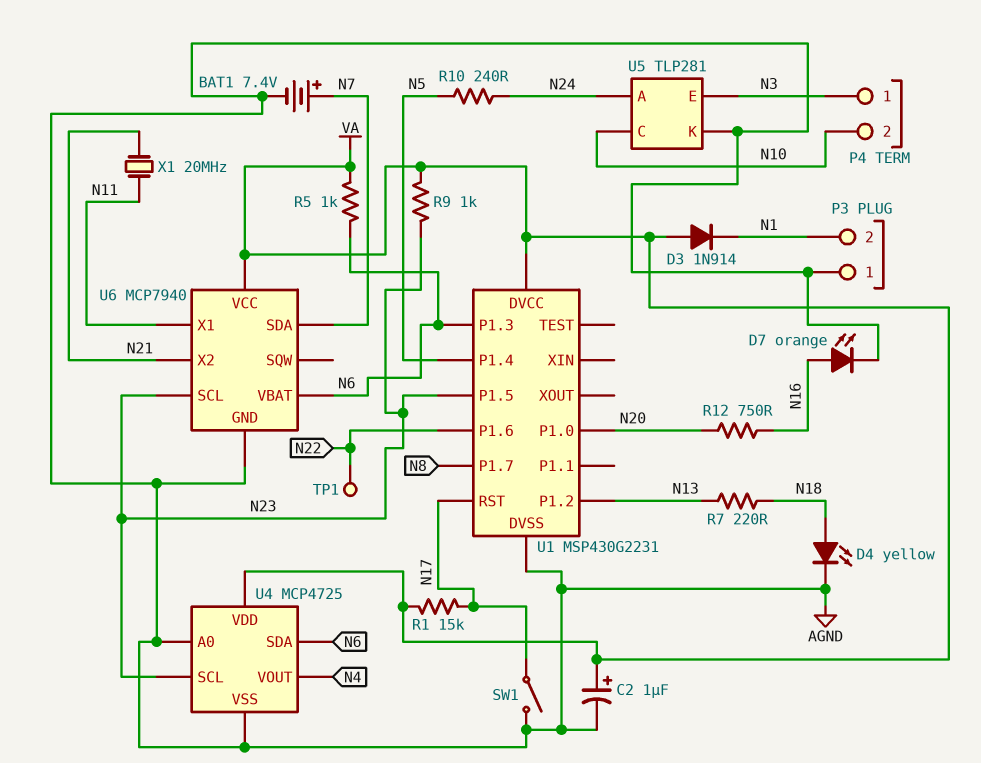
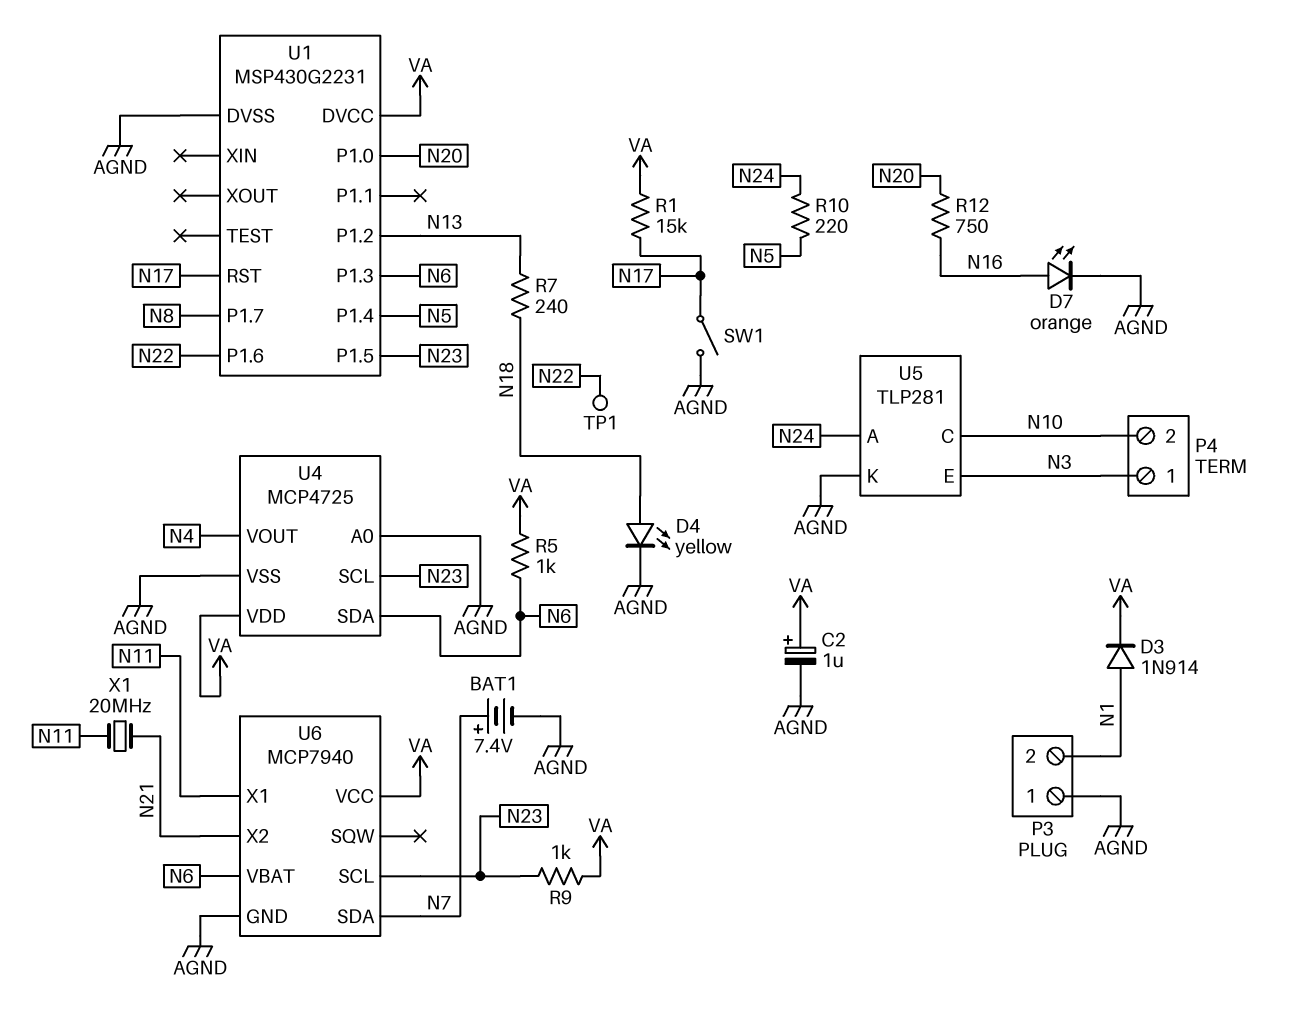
D3: diode 1N914 (A VA, K N1) -> diode 1N914 (A N1, K VA)
R7: 220 (N13, N18) -> 240 (N13, N18)
R10: 240 (N5, N24) -> 220 (N5, N24)

